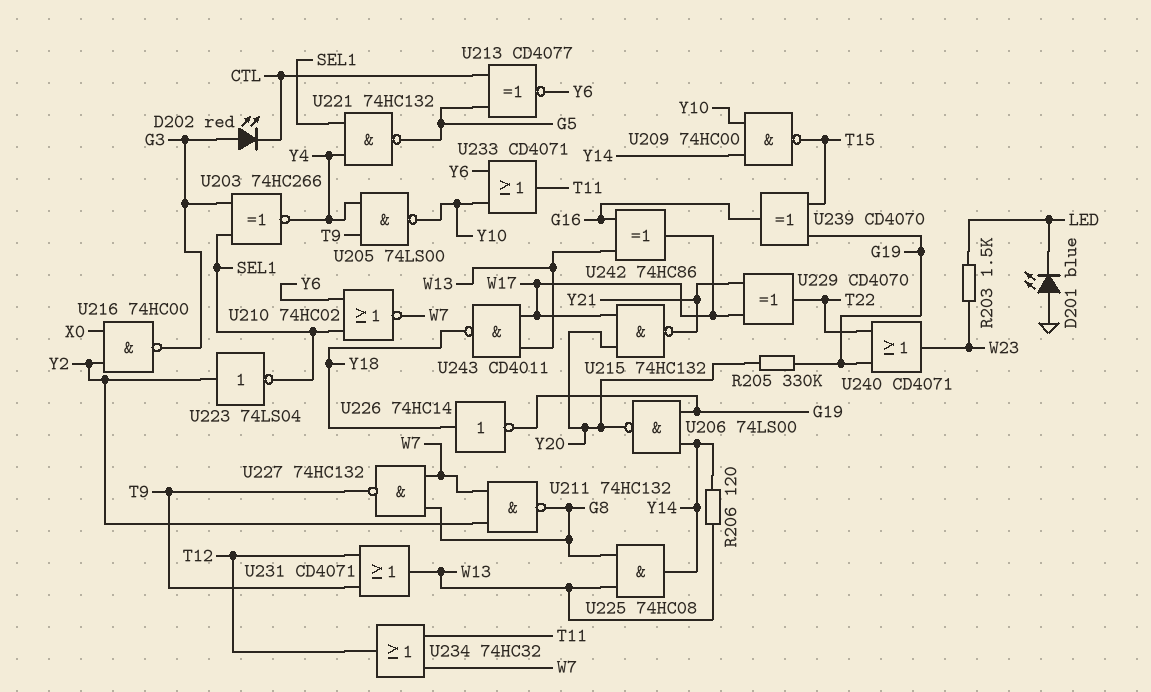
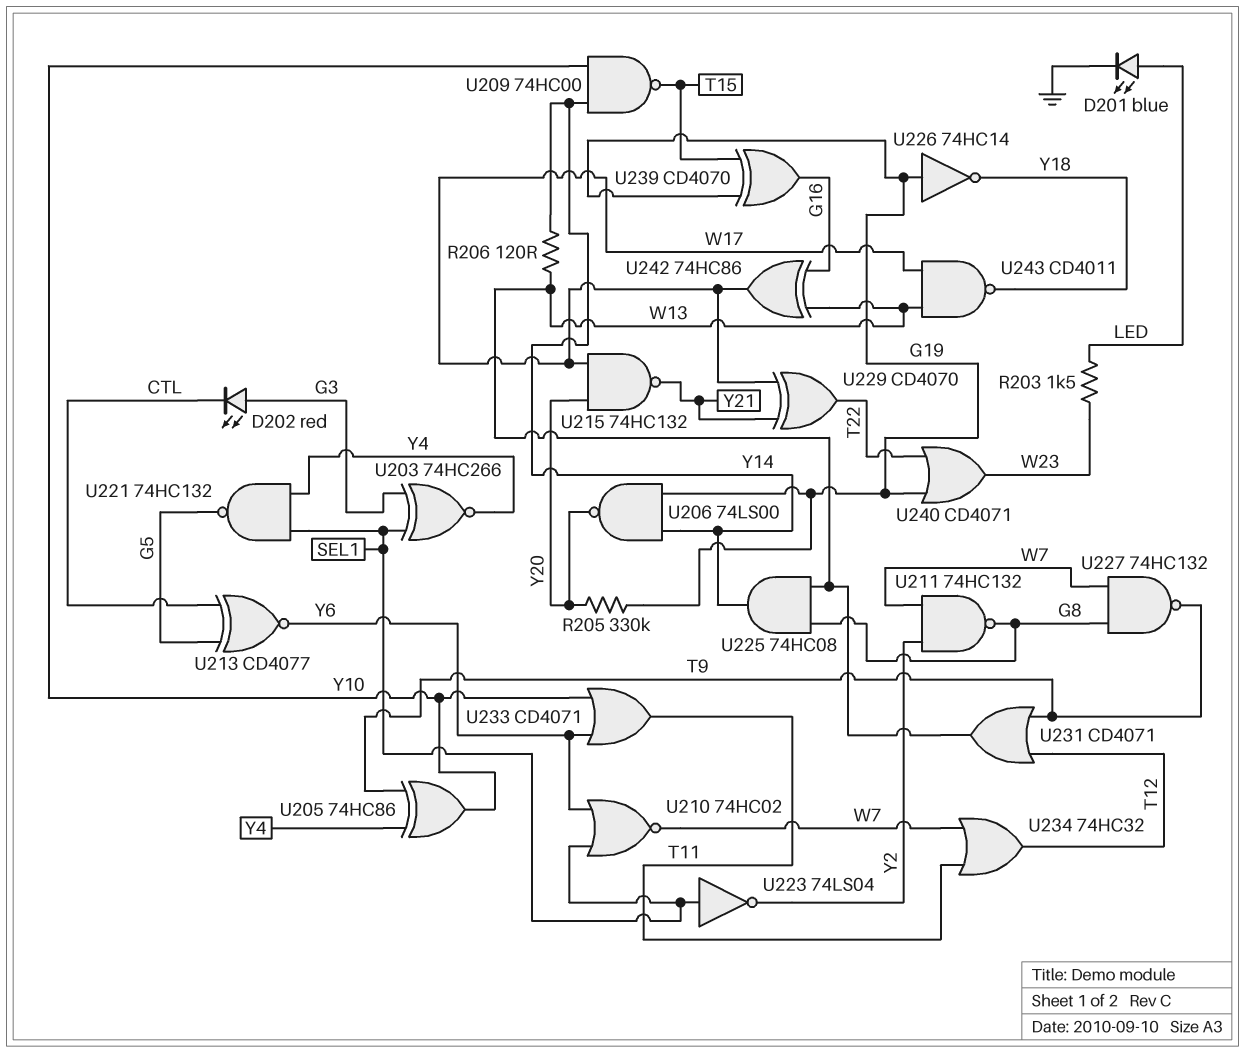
D201: LED blue (A GND, K LED) -> LED blue (A LED, K GND)
U205: NAND 74LS00 (in T9, in Y4, out Y10) -> XOR 74HC86 (in T9, in Y4, out Y10)
U216: NAND 74HC00 (in X0, in Y2, out G3) -> none
U223: NOT 74LS04 (in Y2, out SEL1) -> NOT 74LS04 (in SEL1, out Y2)
U226: NOT 74HC14 (in Y18, out G19) -> NOT 74HC14 (in G19, out Y18)

